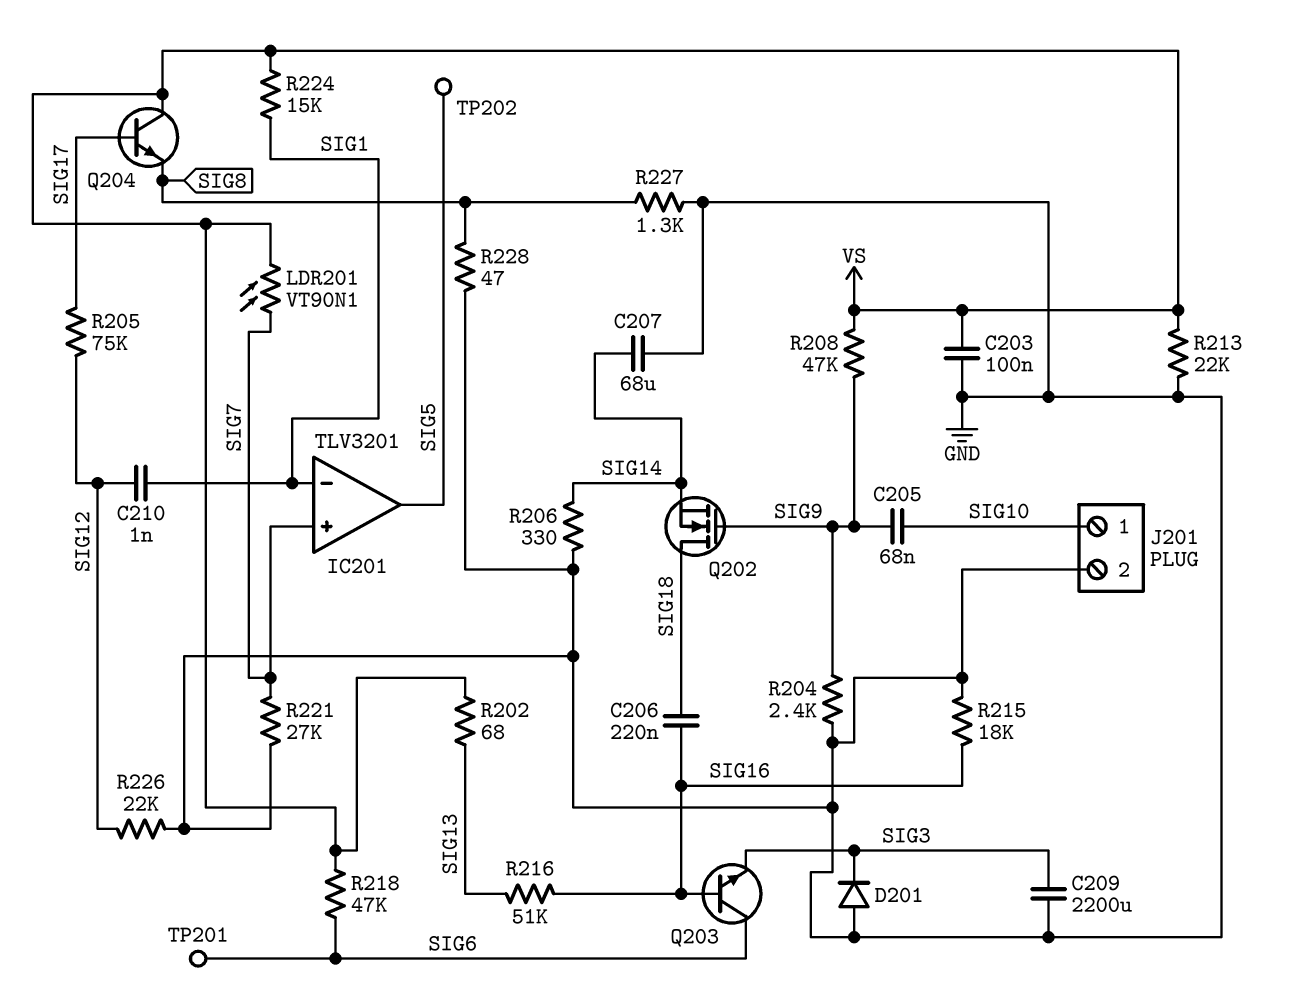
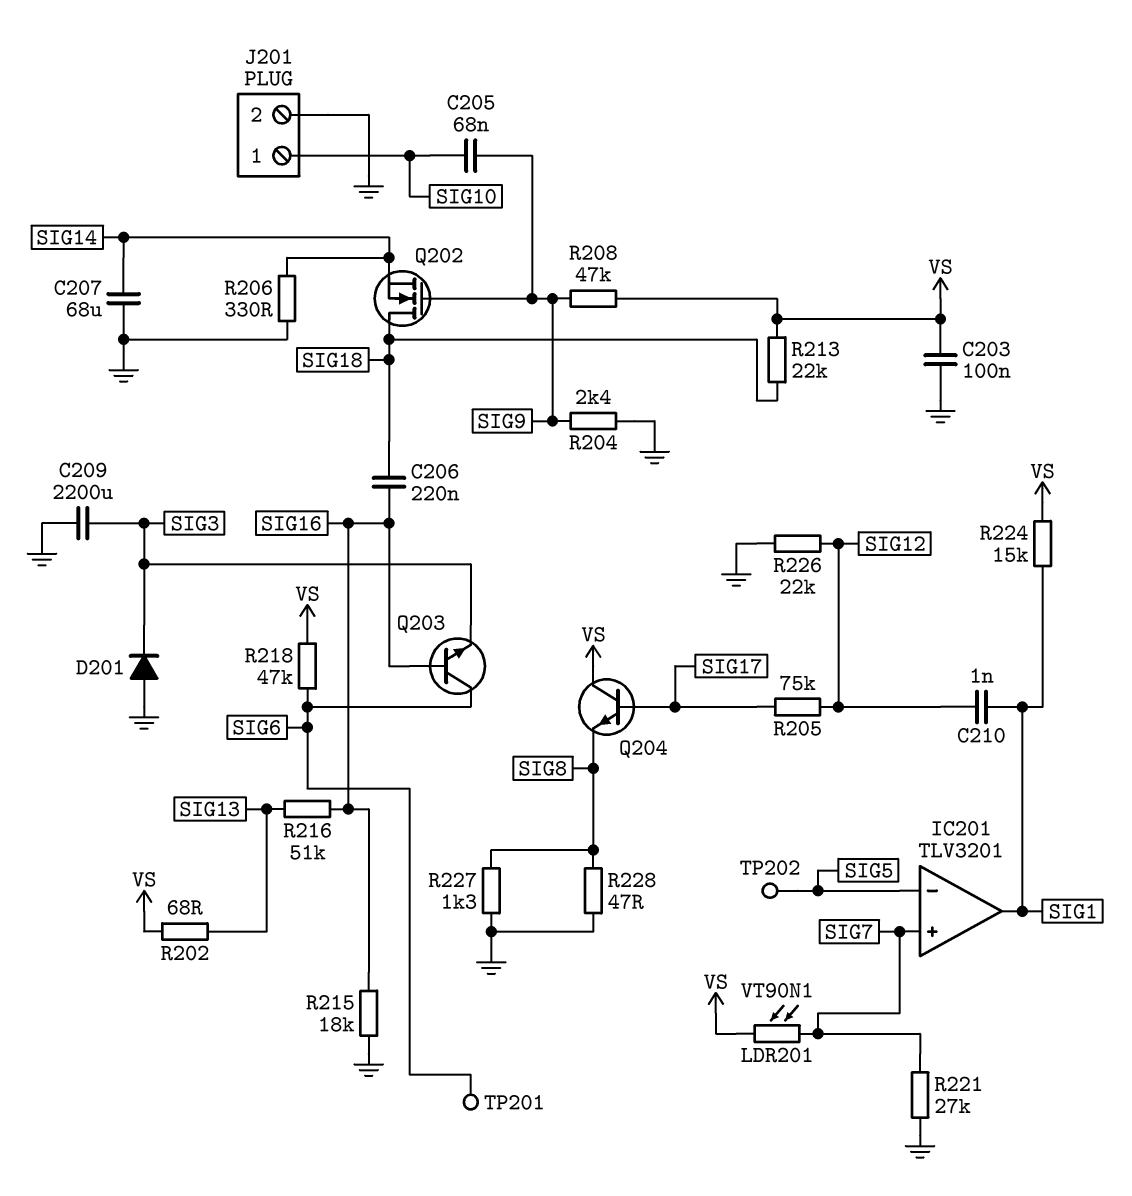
IC201 pin in-: SIG1 -> SIG5
IC201 pin out: SIG5 -> SIG1
R213: 22k (GND, VS) -> 22k (SIG18, VS)

